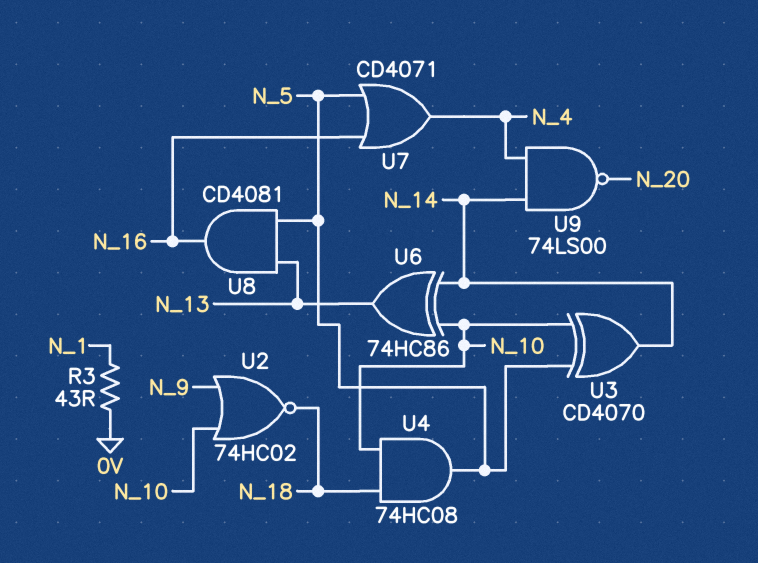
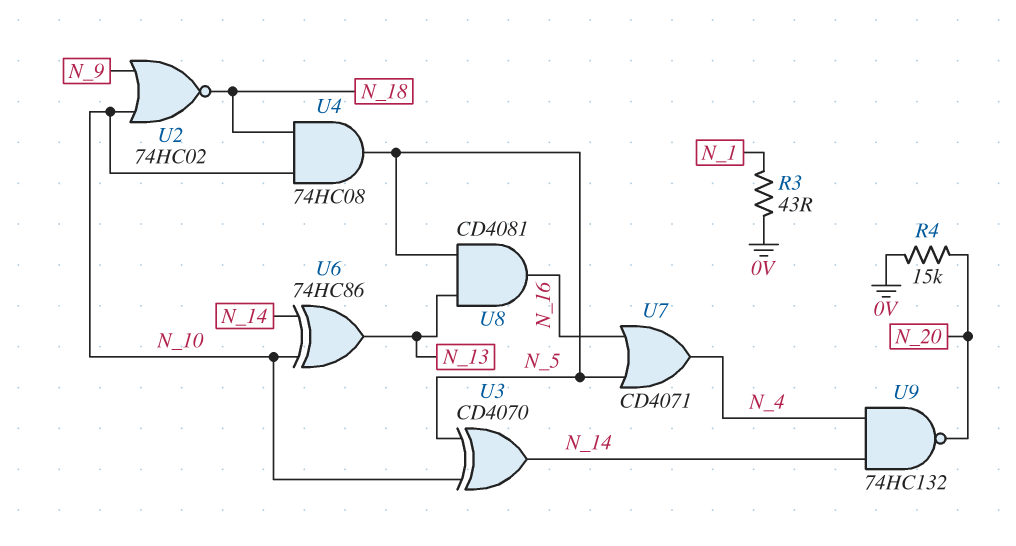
R4: none -> 15k (0V, N_20)
U9: NAND 74LS00 (in N_4, in N_14, out N_20) -> NAND 74HC132 (in N_4, in N_14, out N_20)

